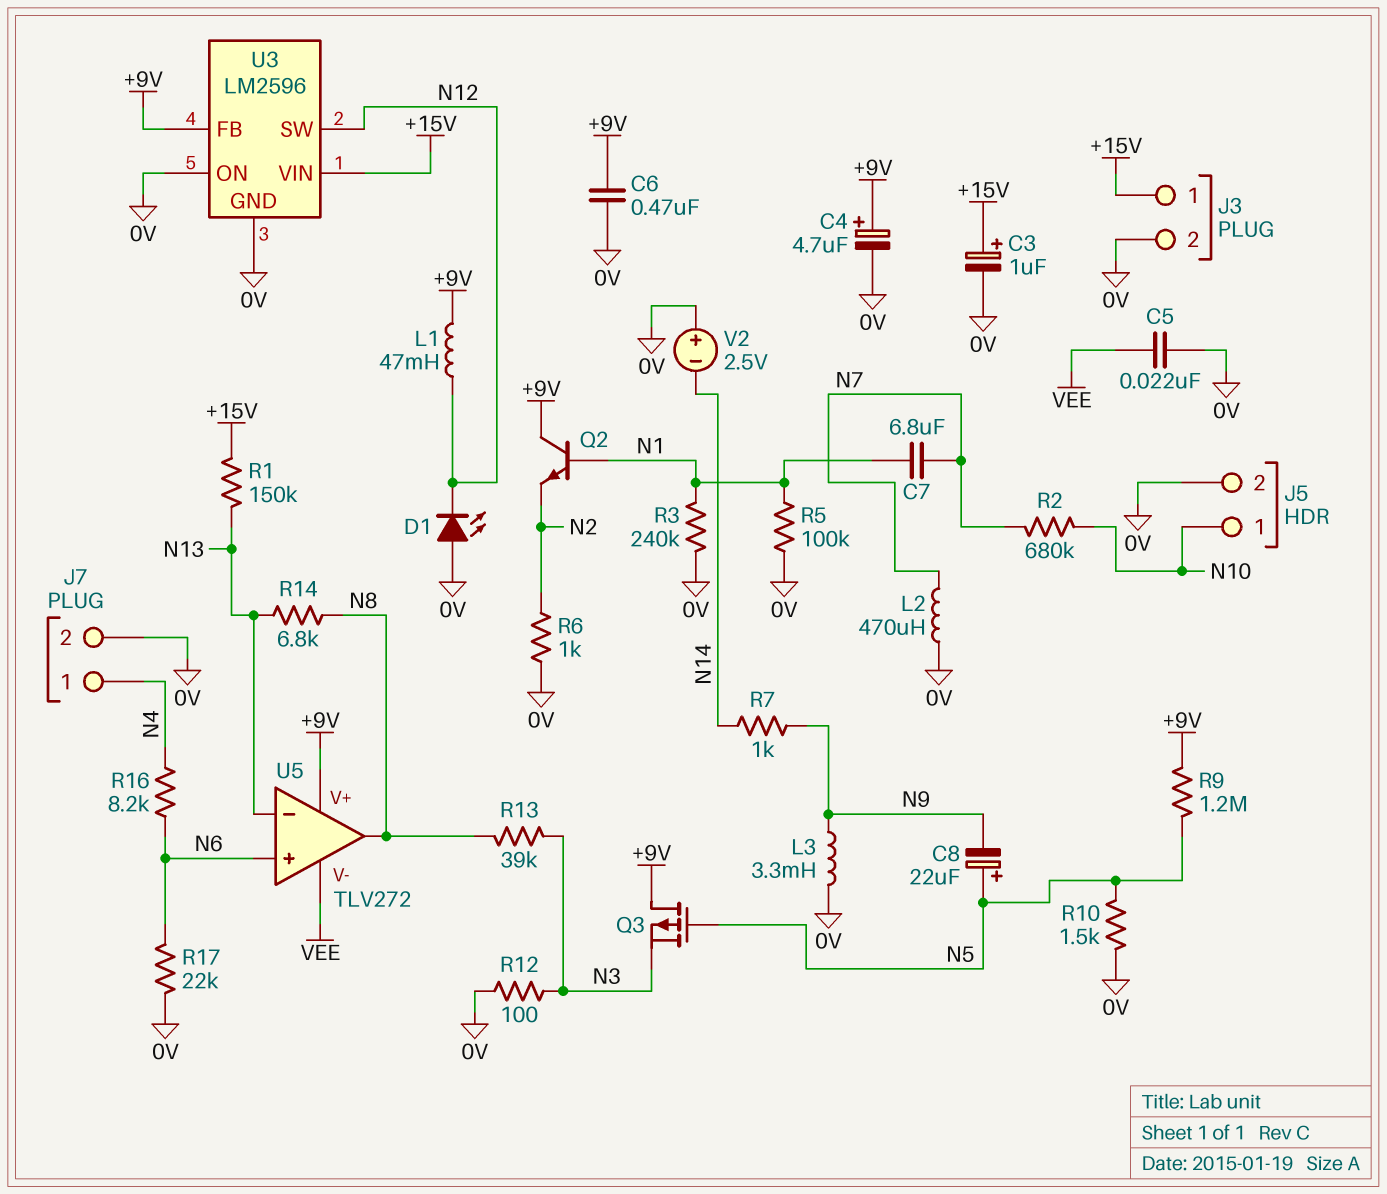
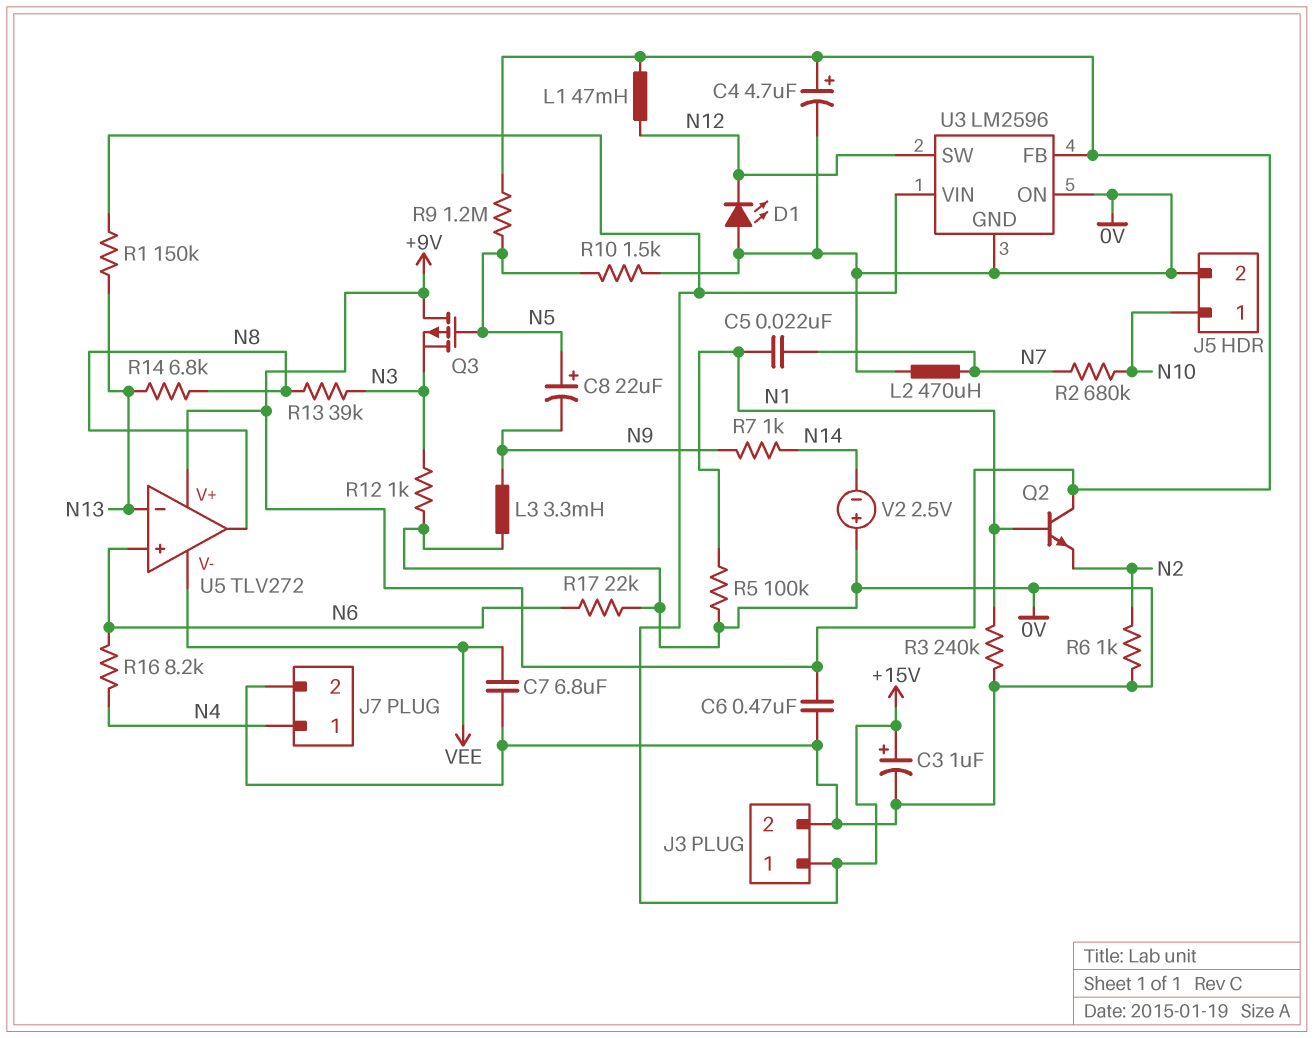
C5: 22nF (0V, VEE) -> 22nF (N1, N7)
C7: 6.8uF (N1, N7) -> 6.8uF (0V, VEE)
R12: 100 (0V, N3) -> 1k (0V, N3)

